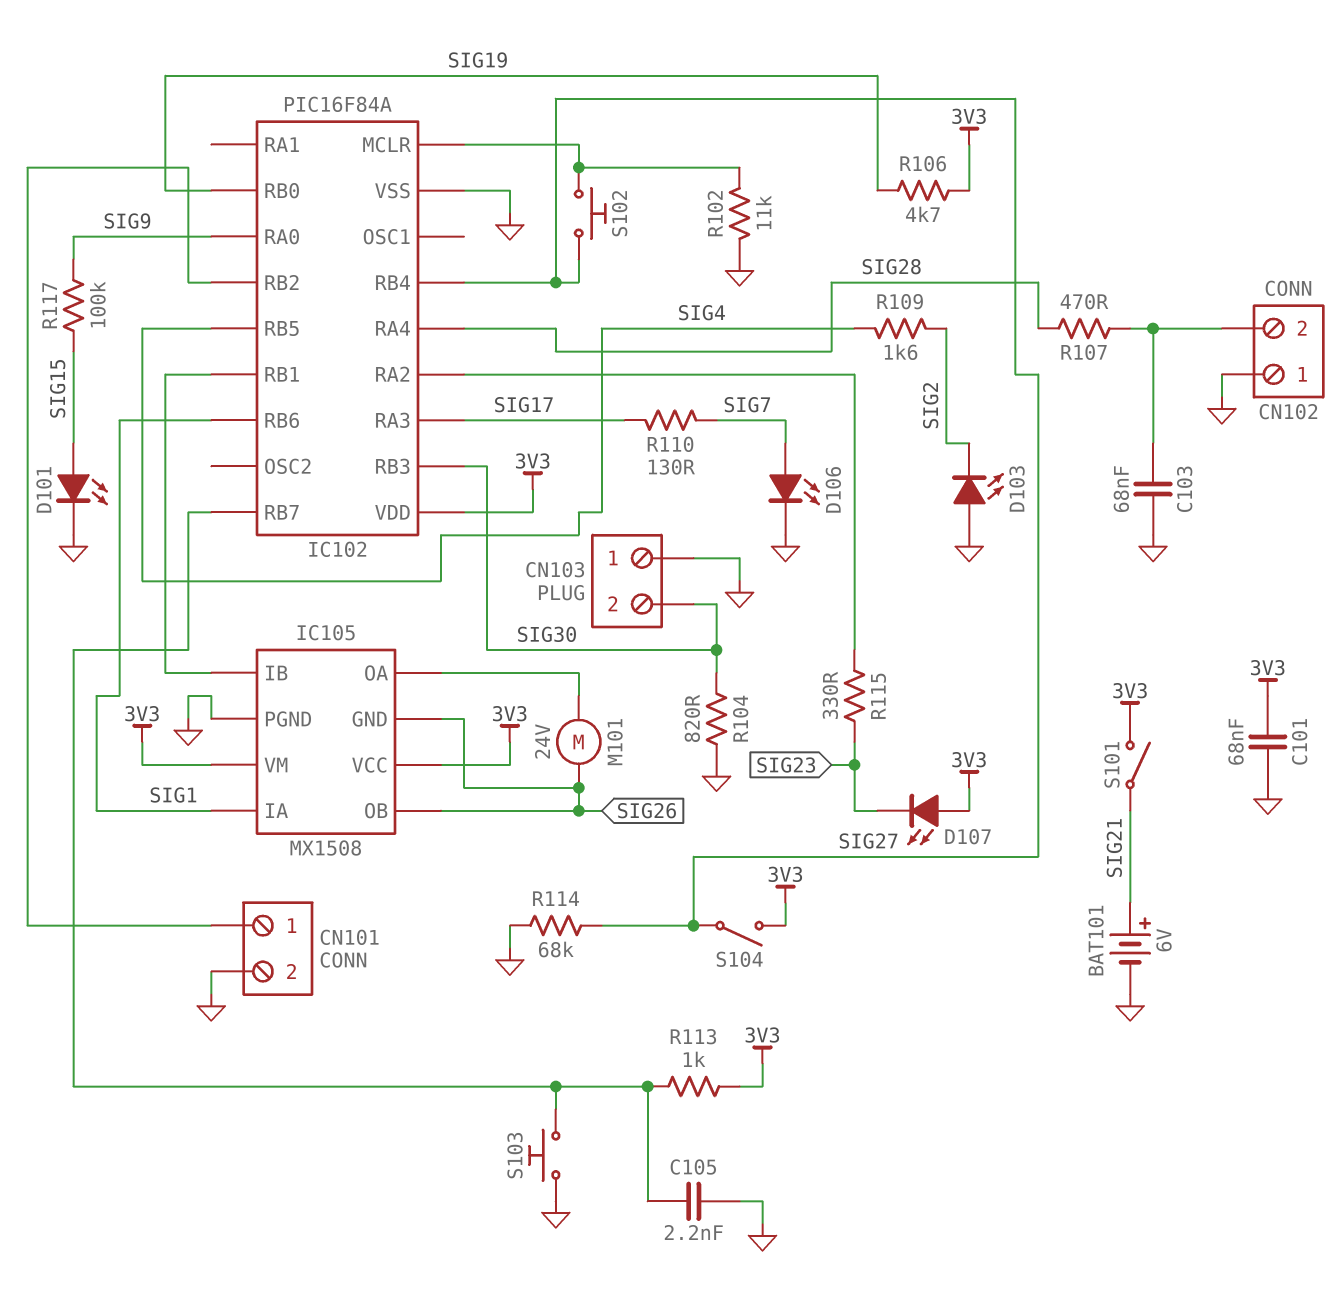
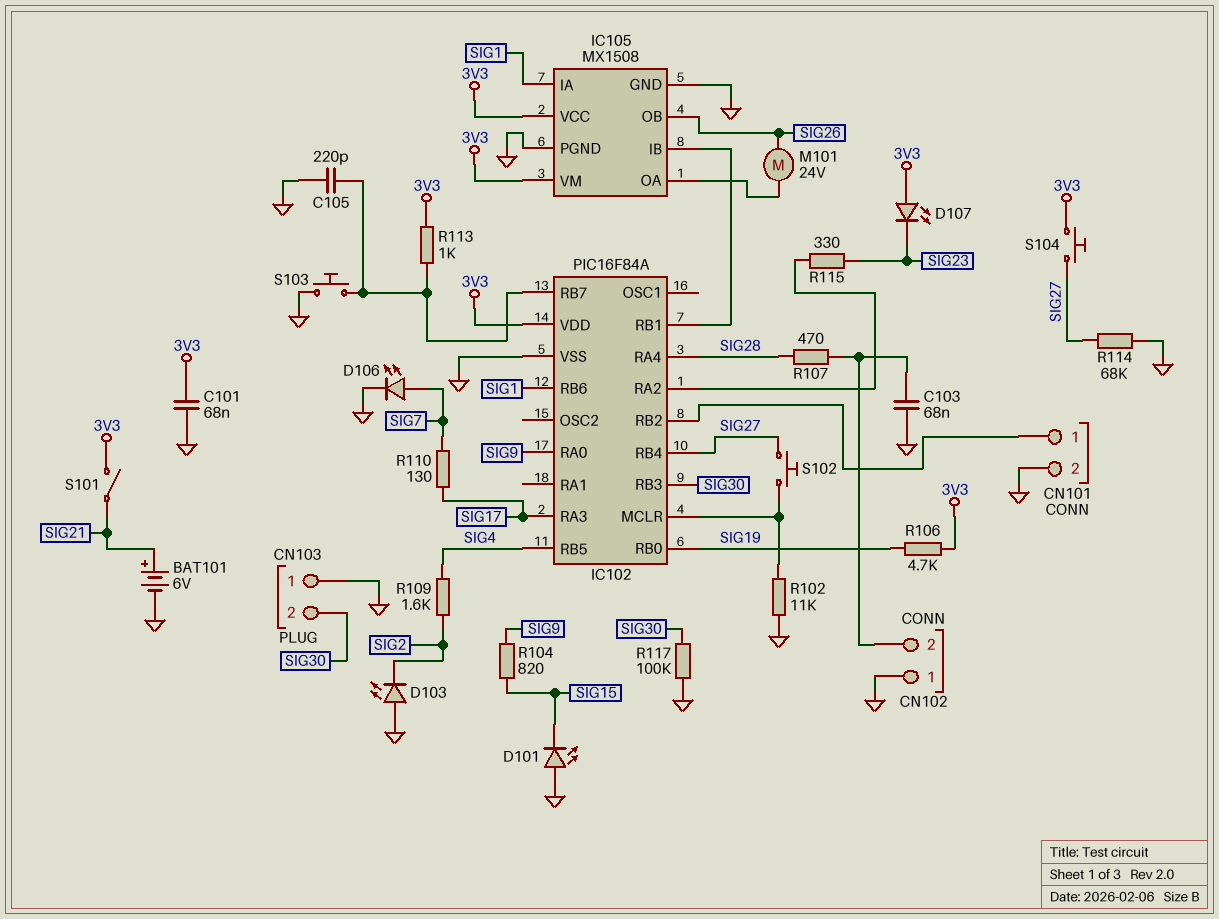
C105: 2.2nF (GND, IC102/RB7) -> 220pF (GND, IC102/RB7)
D101: LED (A SIG15, K GND) -> LED (A GND, K SIG15)
IC105 pin GND: SIG26 -> GND
R104: 820 (GND, SIG30) -> 820 (SIG9, SIG15)
R117: 100k (SIG9, SIG15) -> 100k (GND, SIG30)
S104: switch (3V3, SIG27) -> button (3V3, SIG27)

